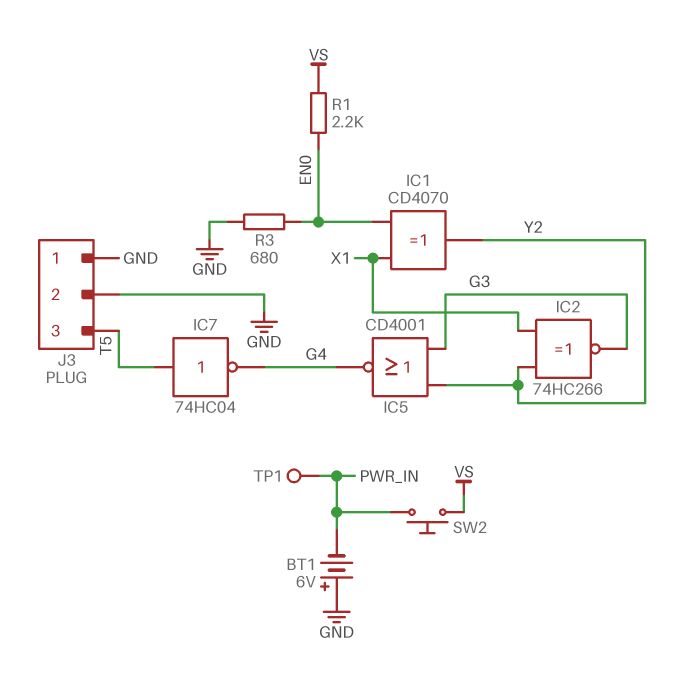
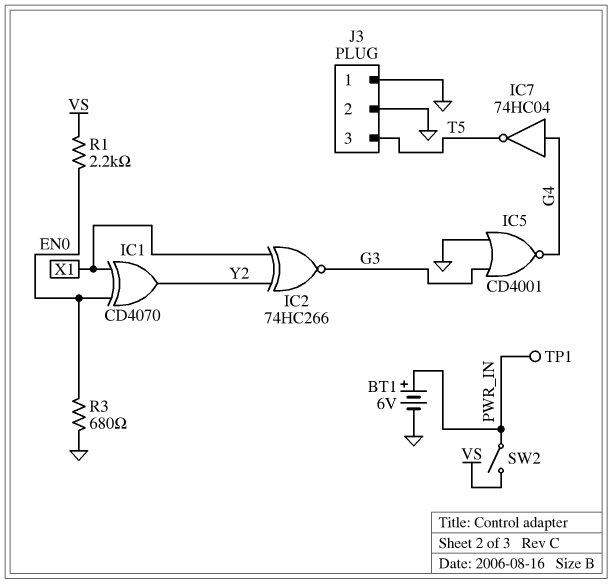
BT1: 6V (plus GND, minus PWR_IN) -> 6V (plus PWR_IN, minus GND)
IC5: NOR CD4001 (in G3, in Y2, out G4) -> NOR CD4001 (in G3, in GND, out G4)
IC7: NOT 74HC04 (in T5, out G4) -> NOT 74HC04 (in G4, out T5)
SW2: button (PWR_IN, VS) -> switch (PWR_IN, VS)

